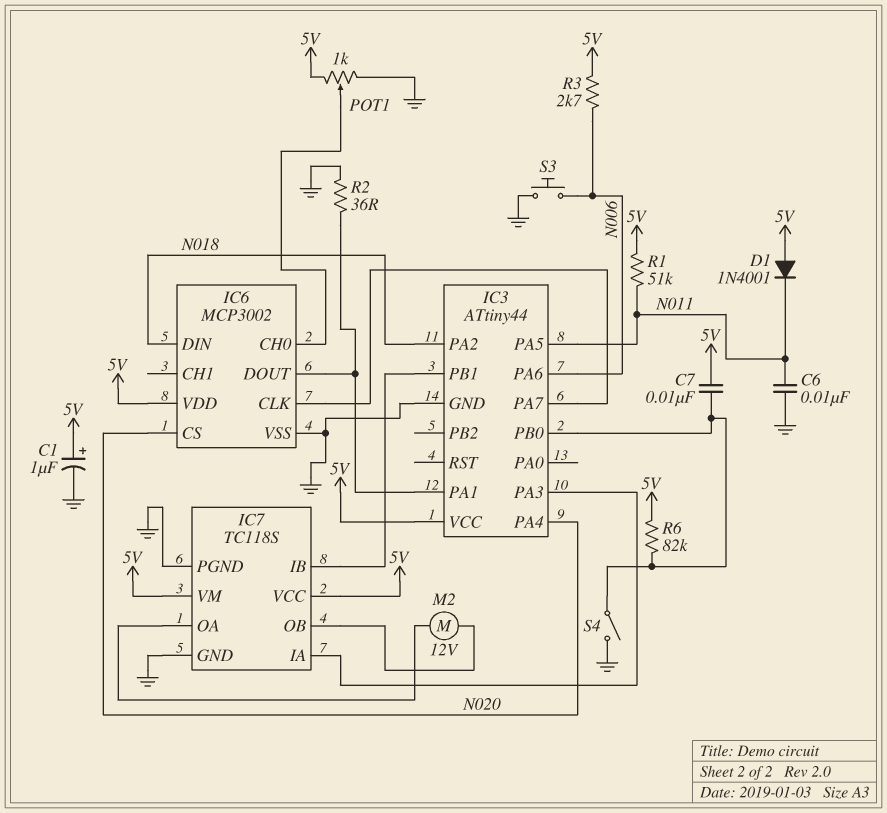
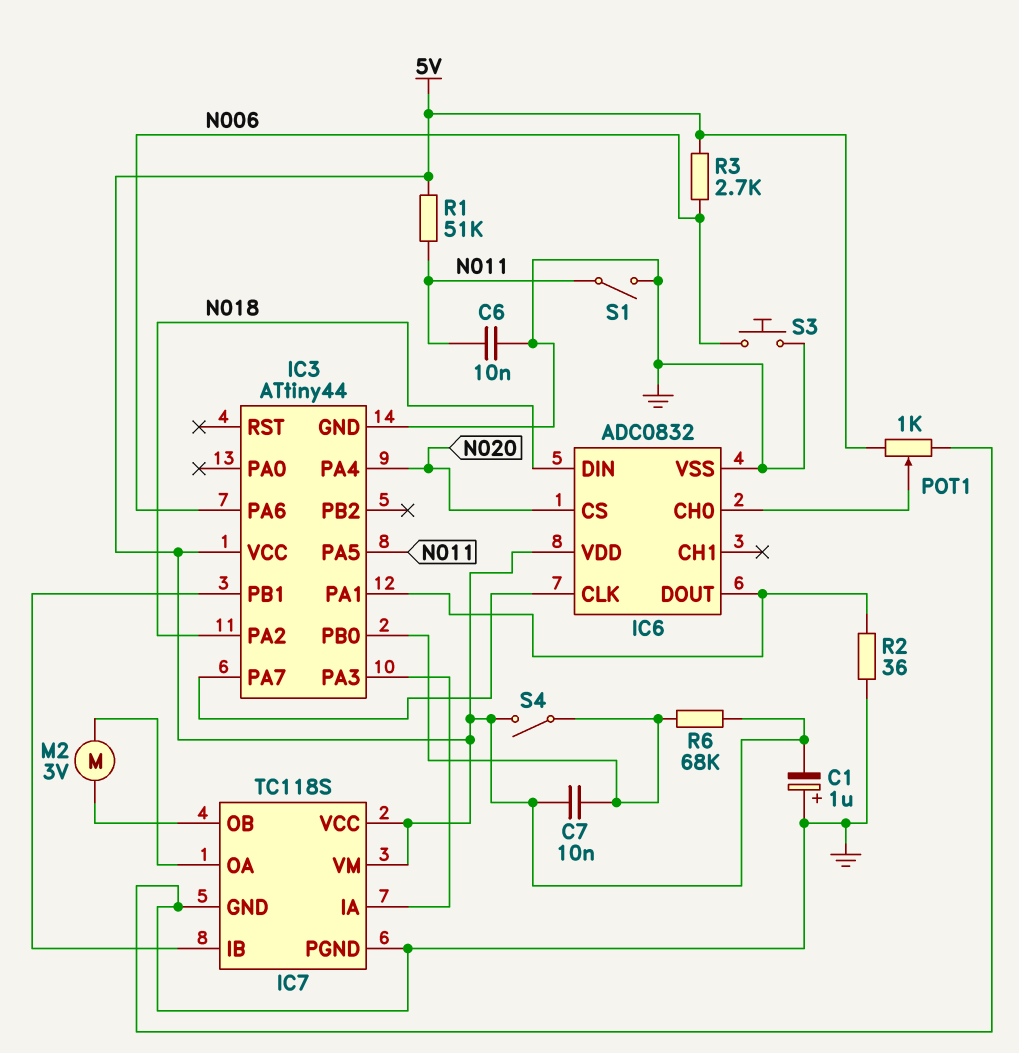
C1: 1uF (plus 5V, minus GND) -> 1uF (plus GND, minus 5V)
D1: diode 1N4001 (A 5V, K N011) -> none
IC6: MCP3002 -> ADC0832
M2: motor 12V (IC7/OA, IC7/OB) -> motor 3V (IC7/OA, IC7/OB)
R6: 82k (5V, IC3/PB0) -> 68k (5V, IC3/PB0)
S1: none -> switch (GND, N011)
S4: switch (GND, IC3/PB0) -> switch (5V, IC3/PB0)

